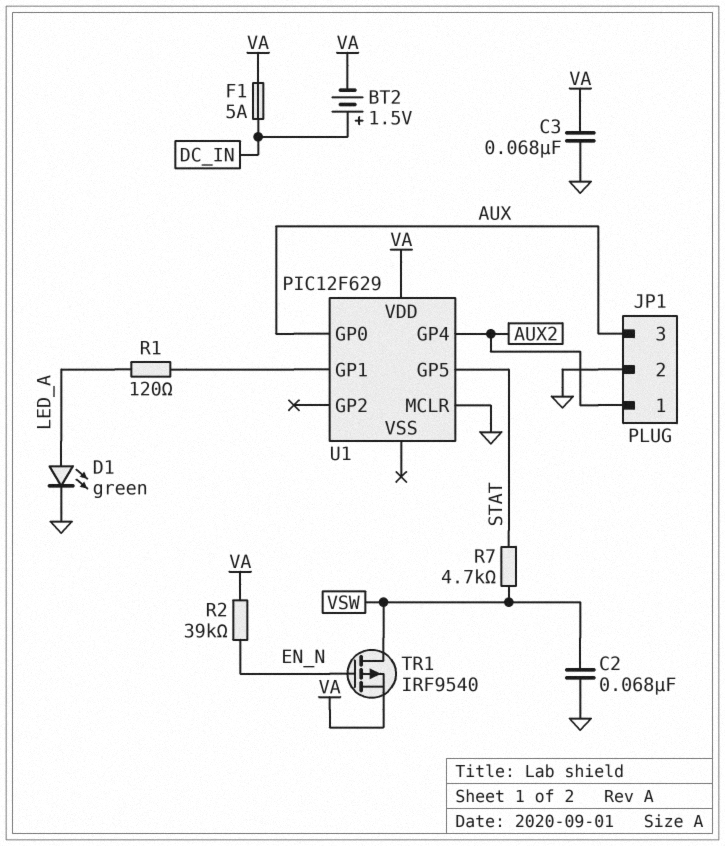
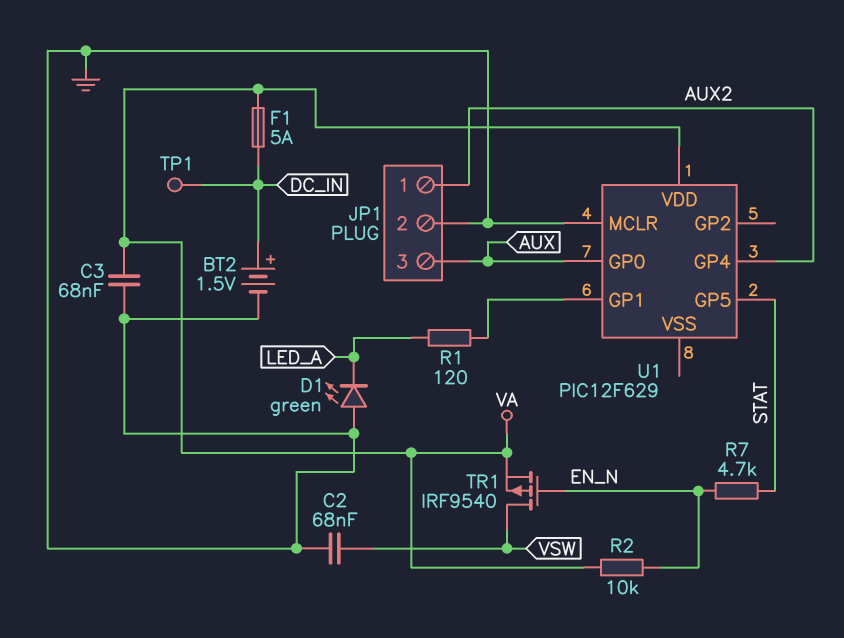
BT2: 1.5V (plus DC_IN, minus VA) -> 1.5V (plus DC_IN, minus GND)
D1: LED green (A LED_A, K GND) -> LED green (A GND, K LED_A)
R2: 39k (EN_N, VA) -> 10k (EN_N, VA)
R7: 4.7k (STAT, VSW) -> 4.7k (EN_N, STAT)
TP1: none -> test point (DC_IN)

